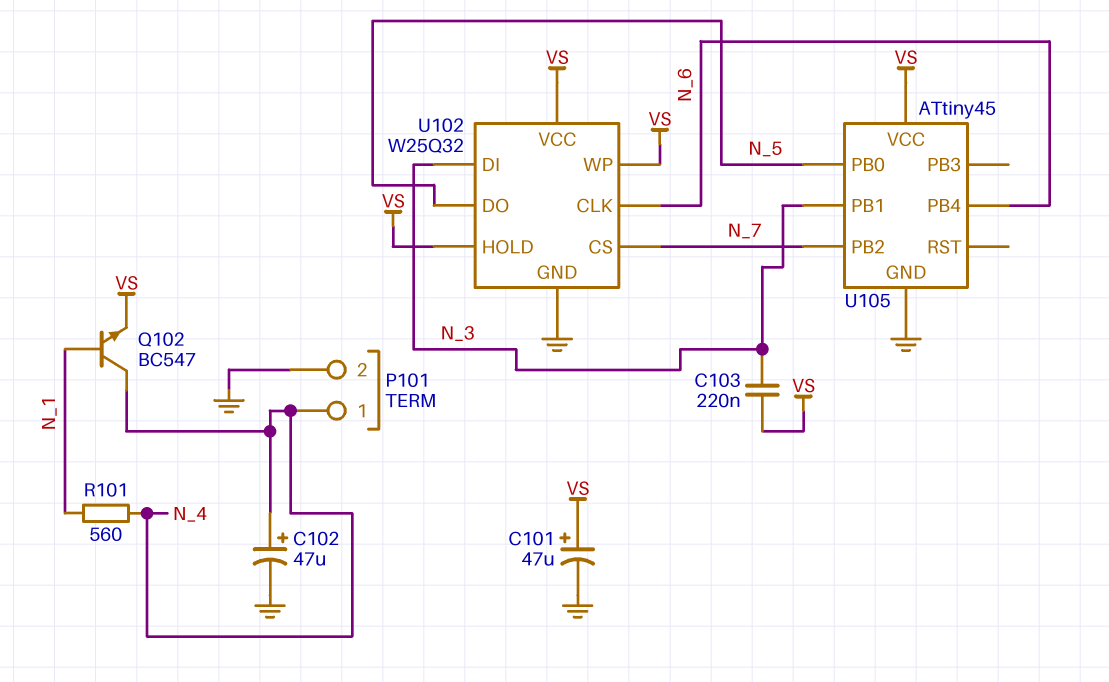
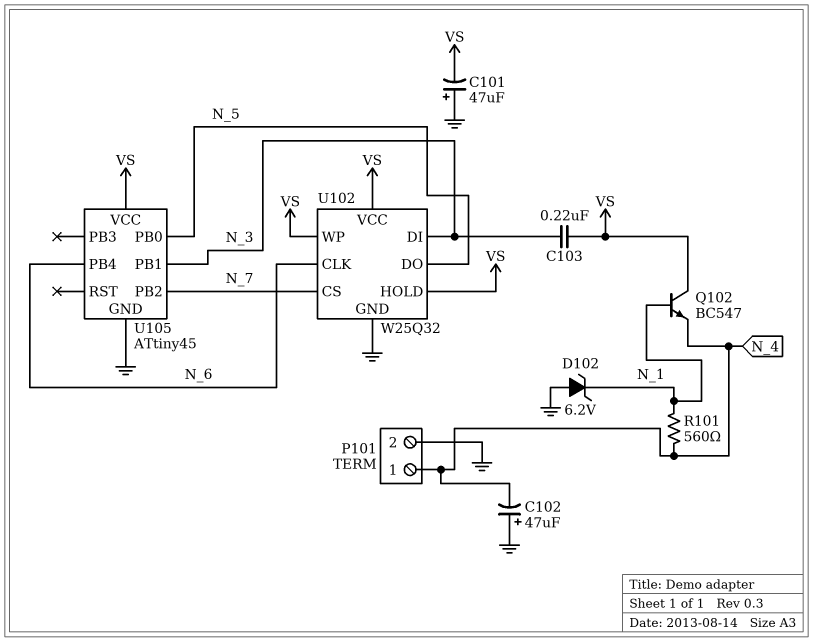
C101: 47uF (plus VS, minus GND) -> 47uF (plus GND, minus VS)
C102: 47uF (plus N_4, minus GND) -> 47uF (plus GND, minus N_4)
D102: none -> zener 6.2V (A GND, K N_1)
Q102: NPN BC547 (B N_1, C N_4, E VS) -> NPN BC547 (B N_1, C VS, E N_4)

